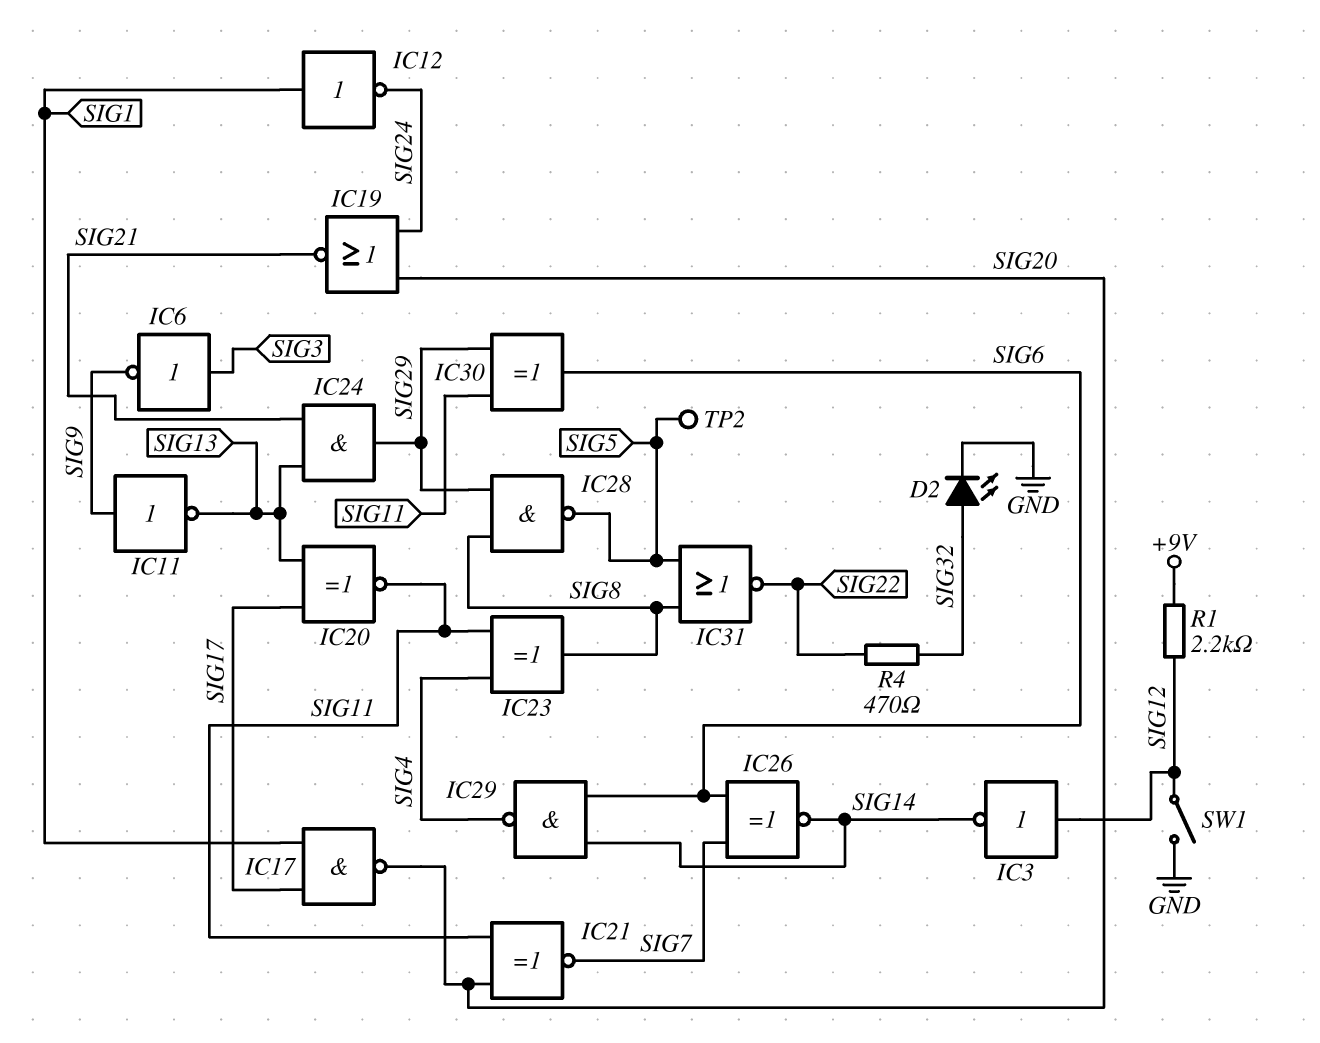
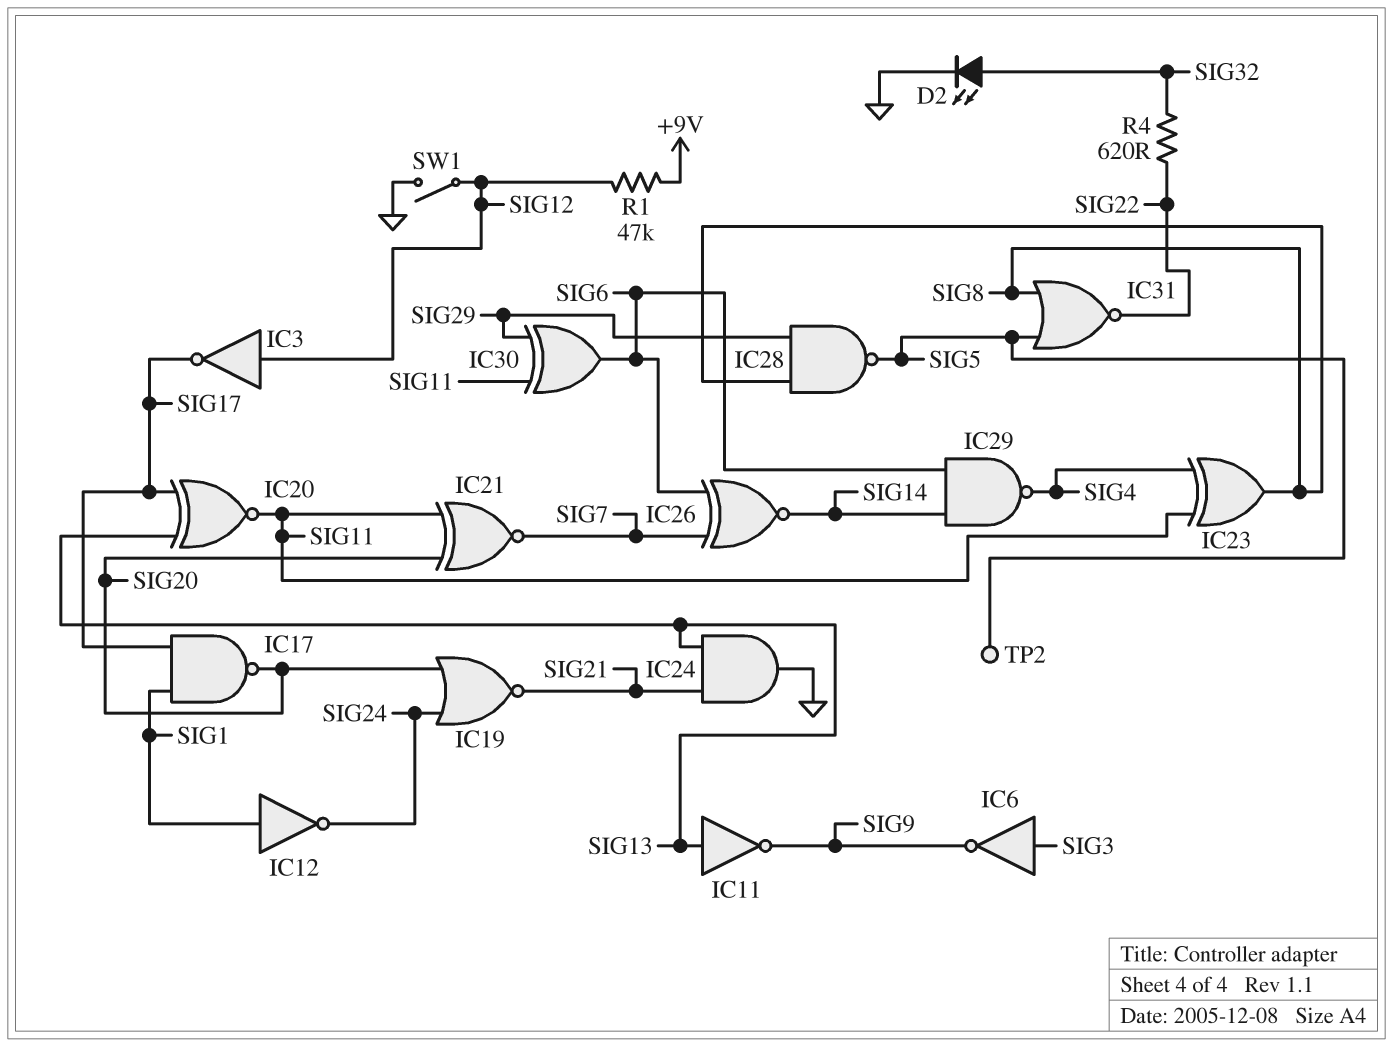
IC3: NOT (in SIG12, out SIG14) -> NOT (in SIG12, out SIG17)
IC11: NOT (in SIG9, out SIG13) -> NOT (in SIG13, out SIG9)
IC24: AND (in SIG13, in SIG21, out SIG29) -> AND (in SIG13, in SIG21, out GND)
R1: 2.2k (+9V, SIG12) -> 47k (+9V, SIG12)
R4: 470 (SIG22, SIG32) -> 620 (SIG22, SIG32)

